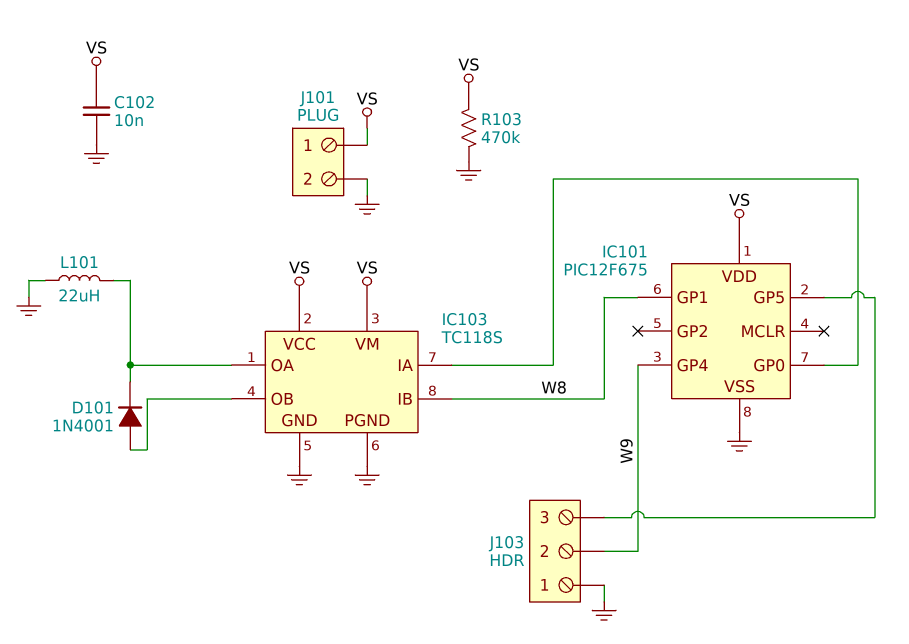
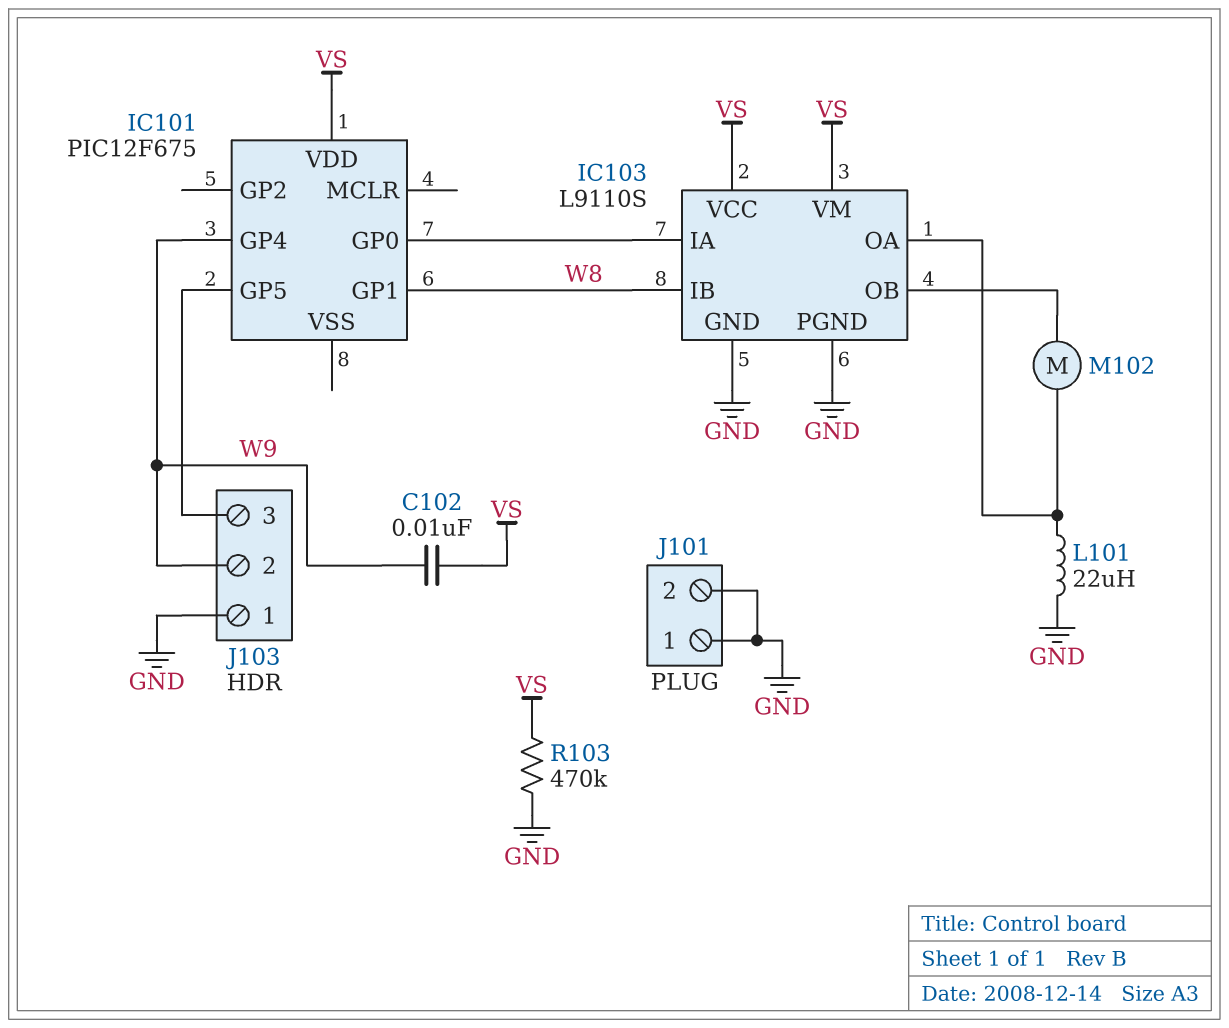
C102: 10nF (GND, VS) -> 10nF (VS, W9)
D101: diode 1N4001 (A IC103/OB, K IC103/OA) -> none
IC101 pin VSS: GND -> none
IC103: TC118S -> L9110S
J101 pin 1: VS -> GND
M102: none -> motor (IC103/OA, IC103/OB)

